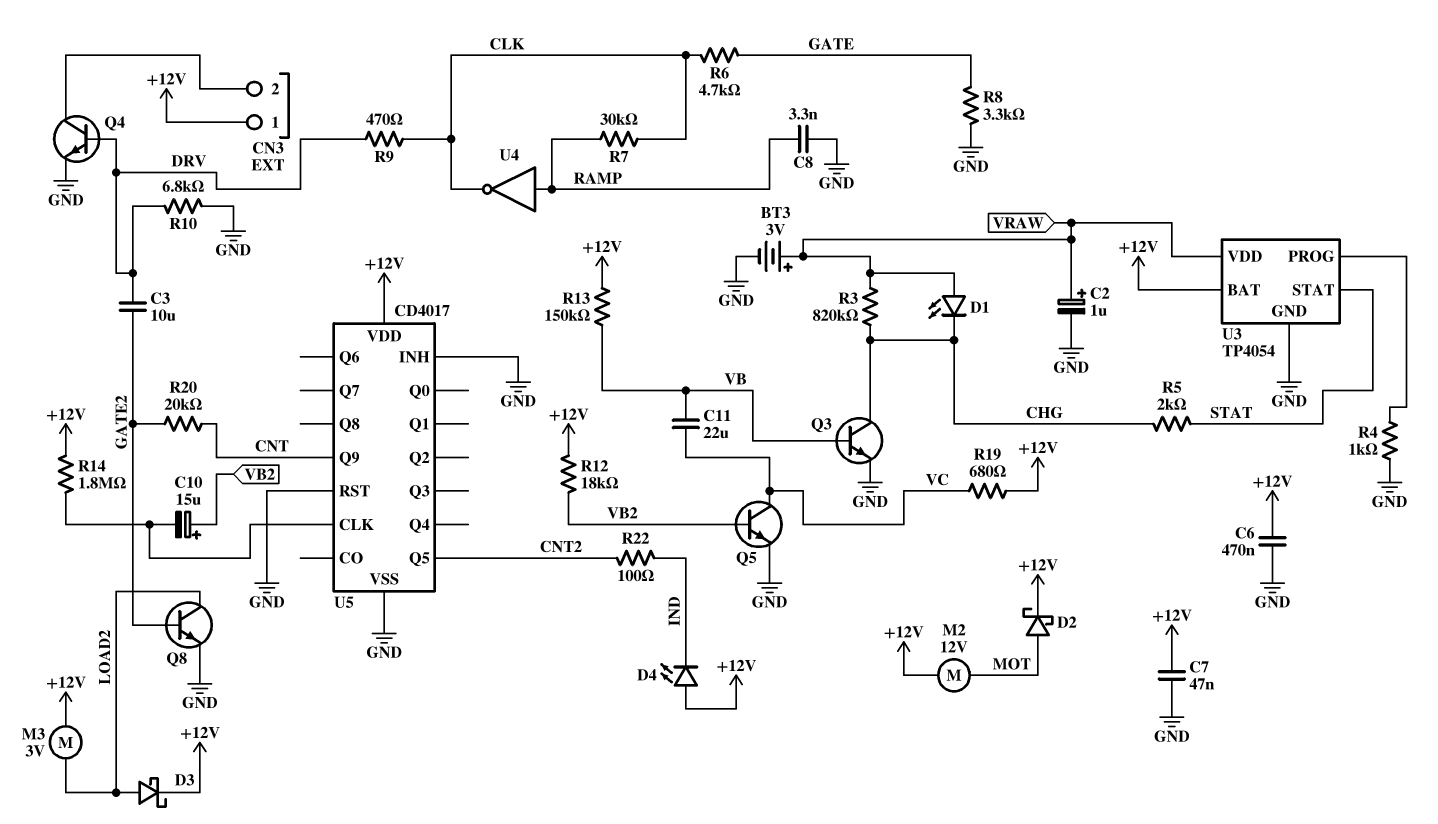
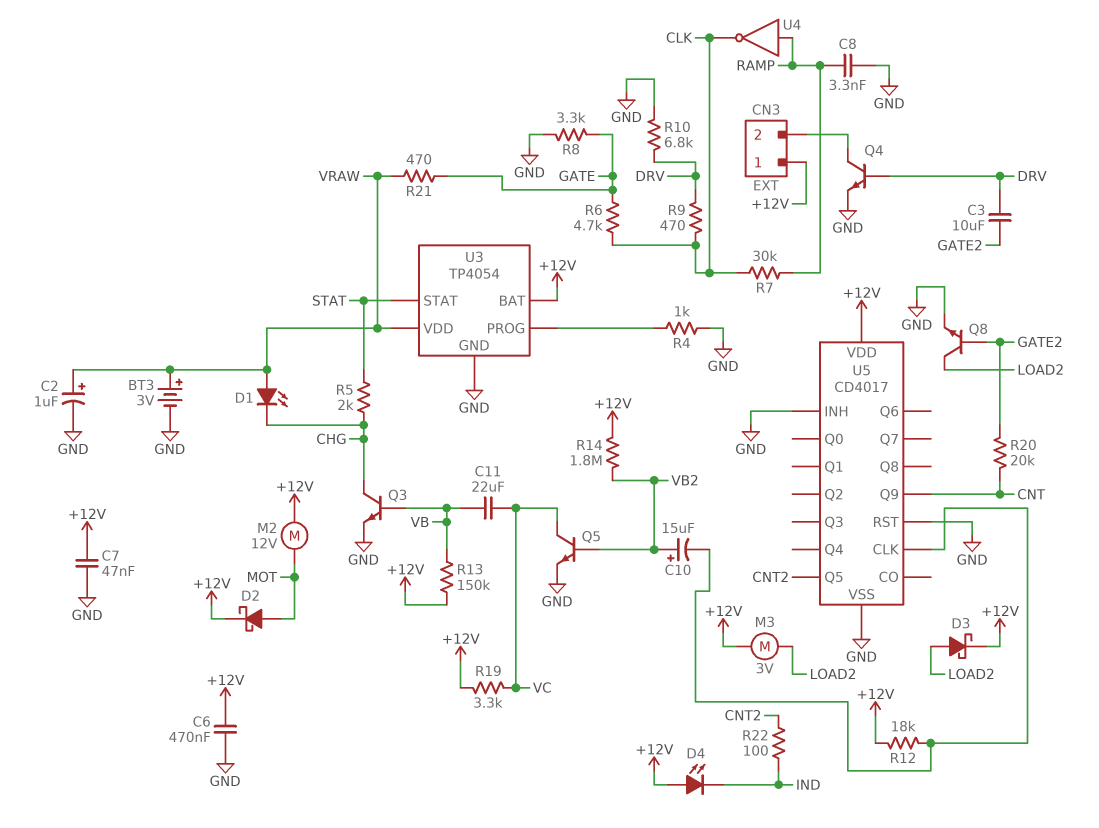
R3: 820k (CHG, VRAW) -> none
R12: 18k (+12V, VB2) -> 18k (+12V, U5/CLK)
R14: 1.8M (+12V, U5/CLK) -> 1.8M (+12V, VB2)
R19: 680 (+12V, VC) -> 3.3k (+12V, VC)
R21: none -> 470 (GATE, VRAW)

